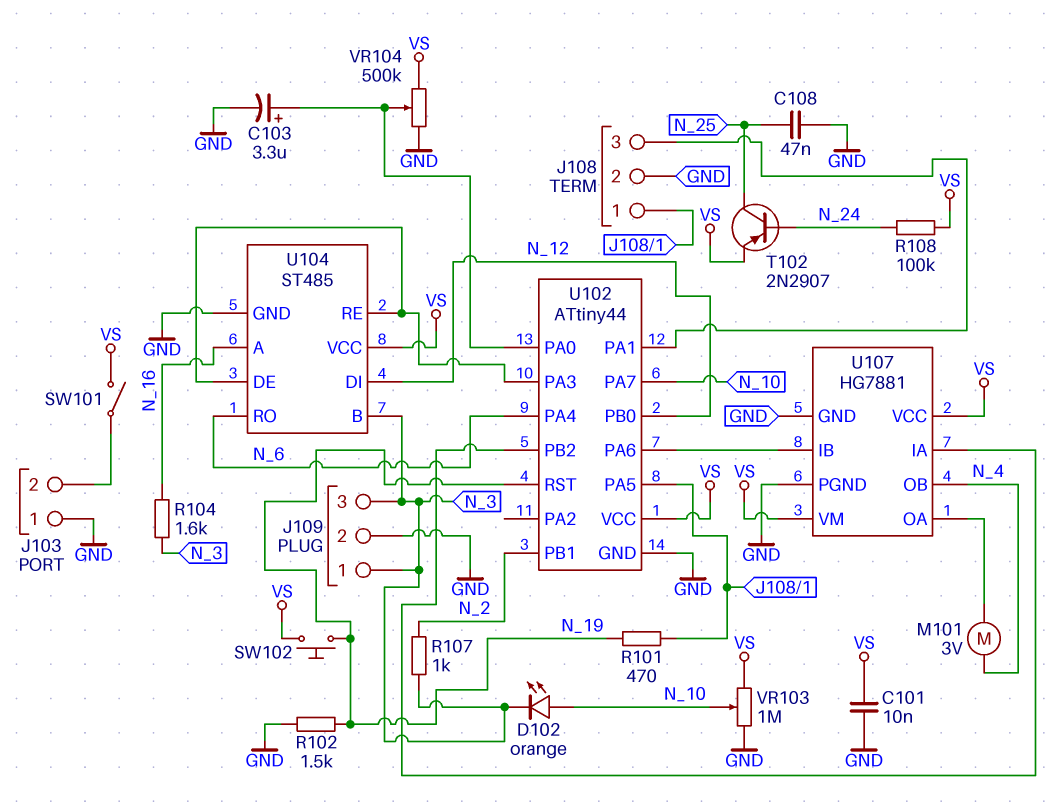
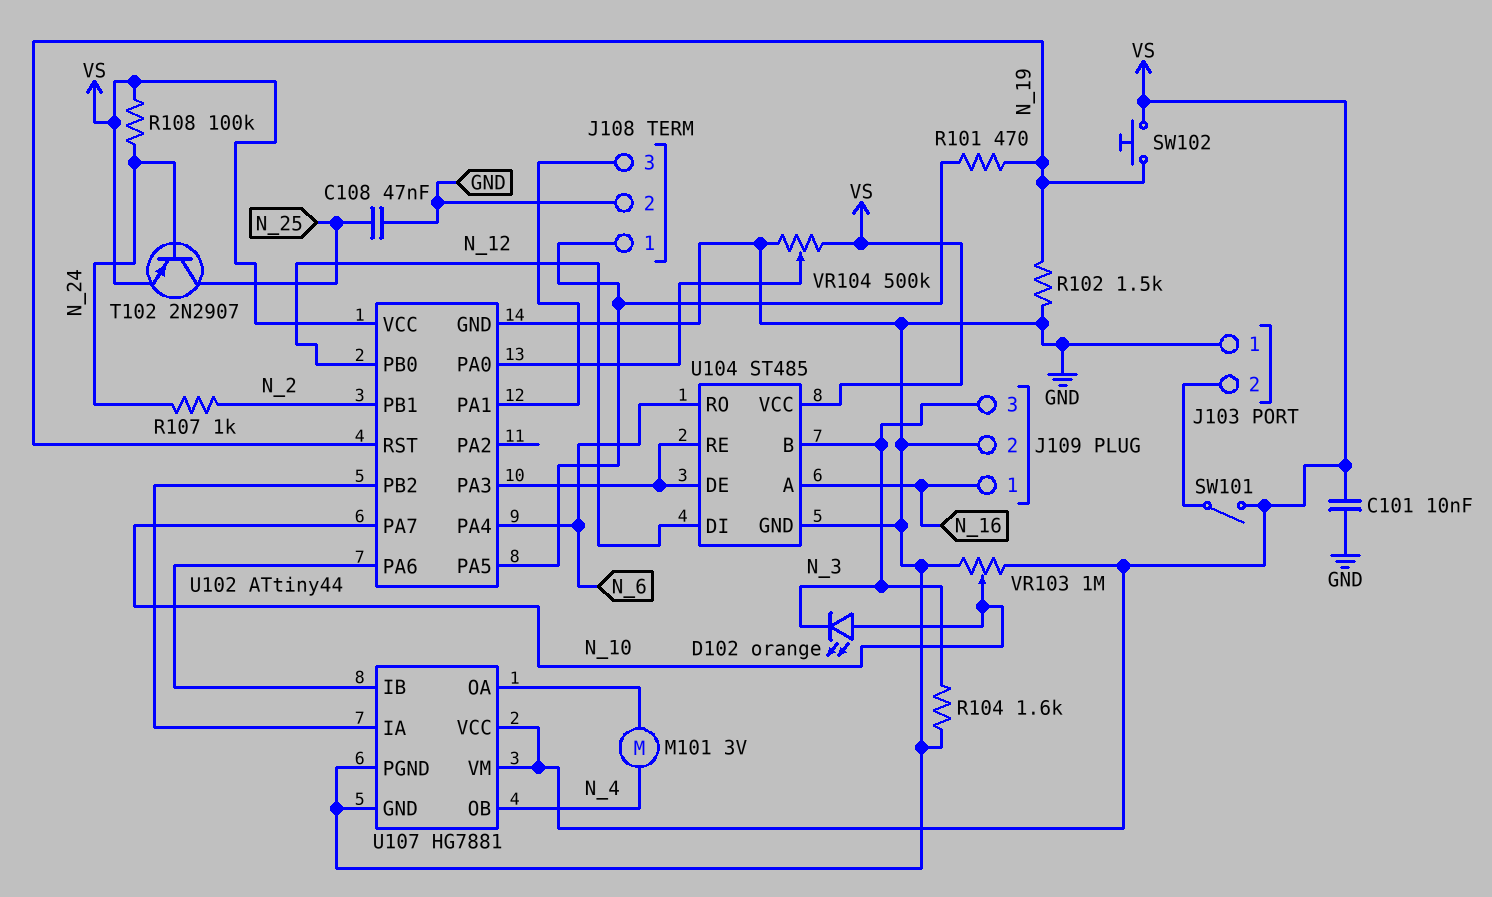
C103: 3.3uF (plus U102/PA0, minus GND) -> none
J109 pin 1: N_3 -> N_16
R104: 1.6k (N_3, N_16) -> 1.6k (GND, N_3)
R107: 1k (N_2, N_3) -> 1k (N_2, N_24)

